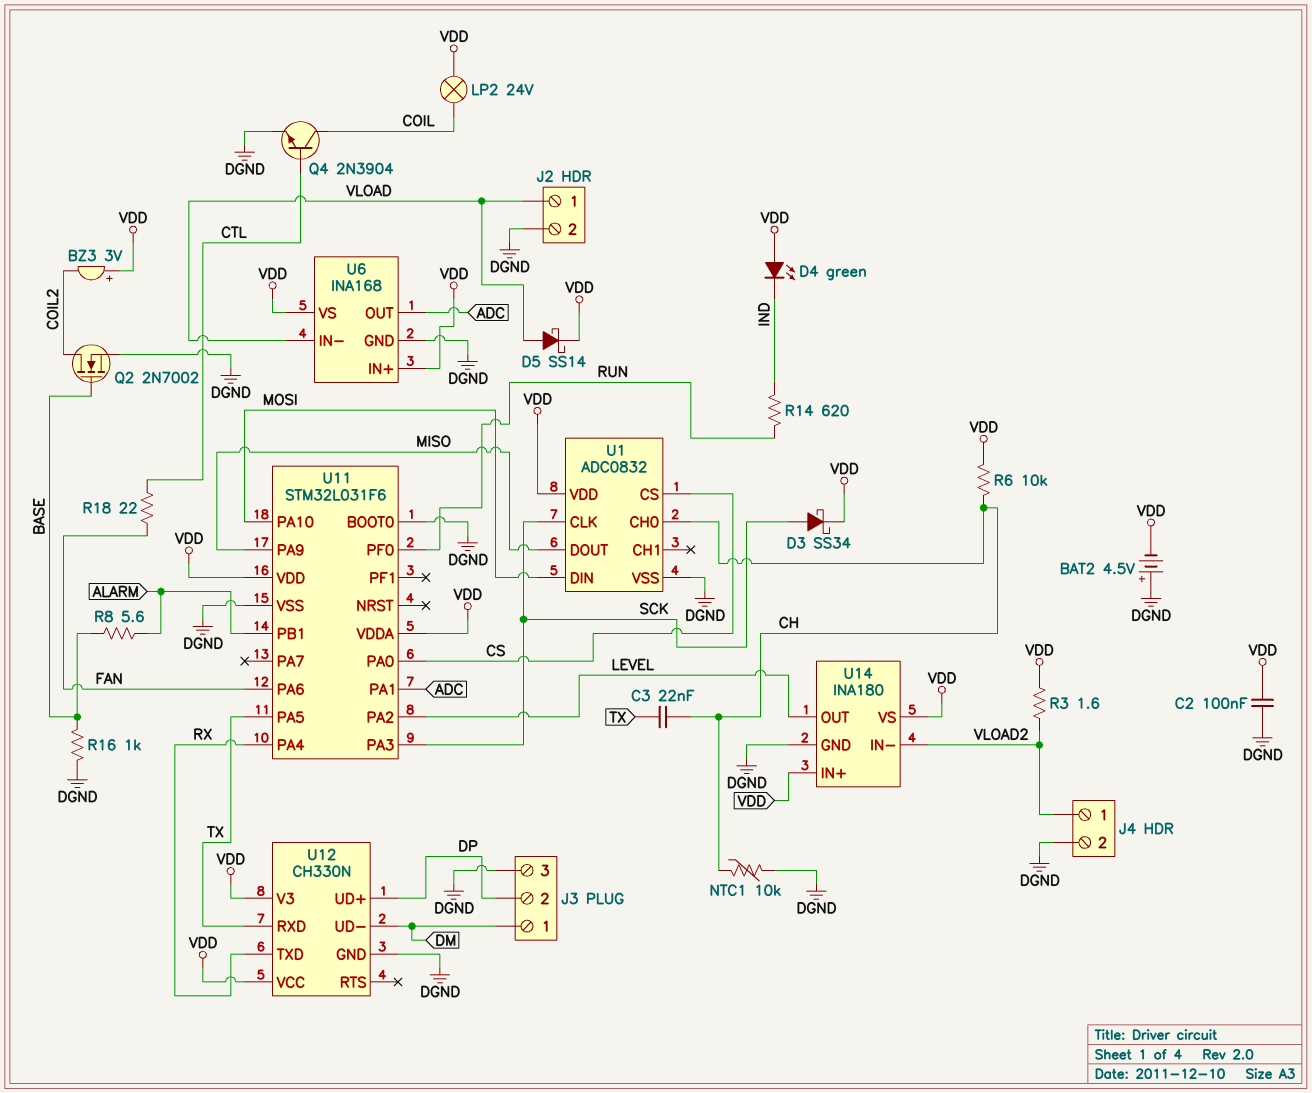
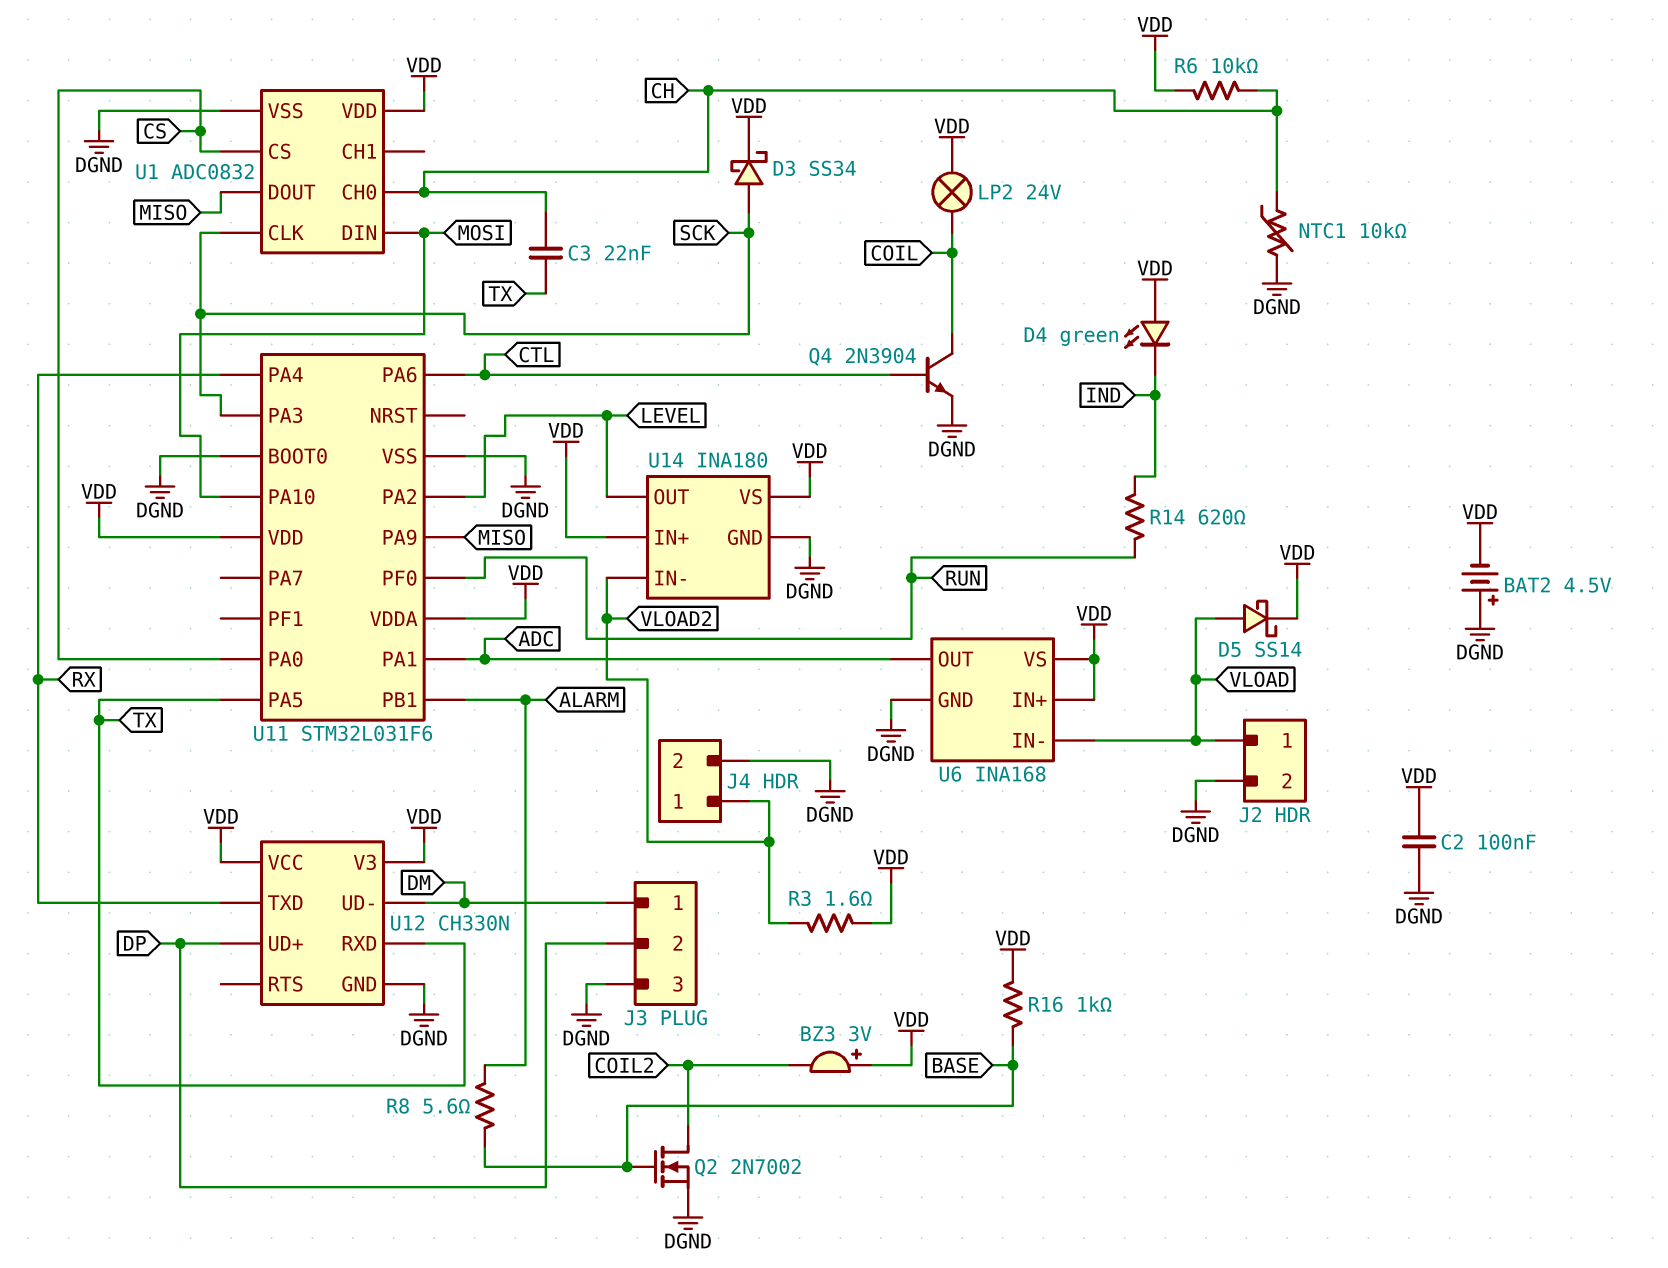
R16: 1k (BASE, DGND) -> 1k (BASE, VDD)
R18: 22 (CTL, FAN) -> none
U11 pin PA6: FAN -> CTL

